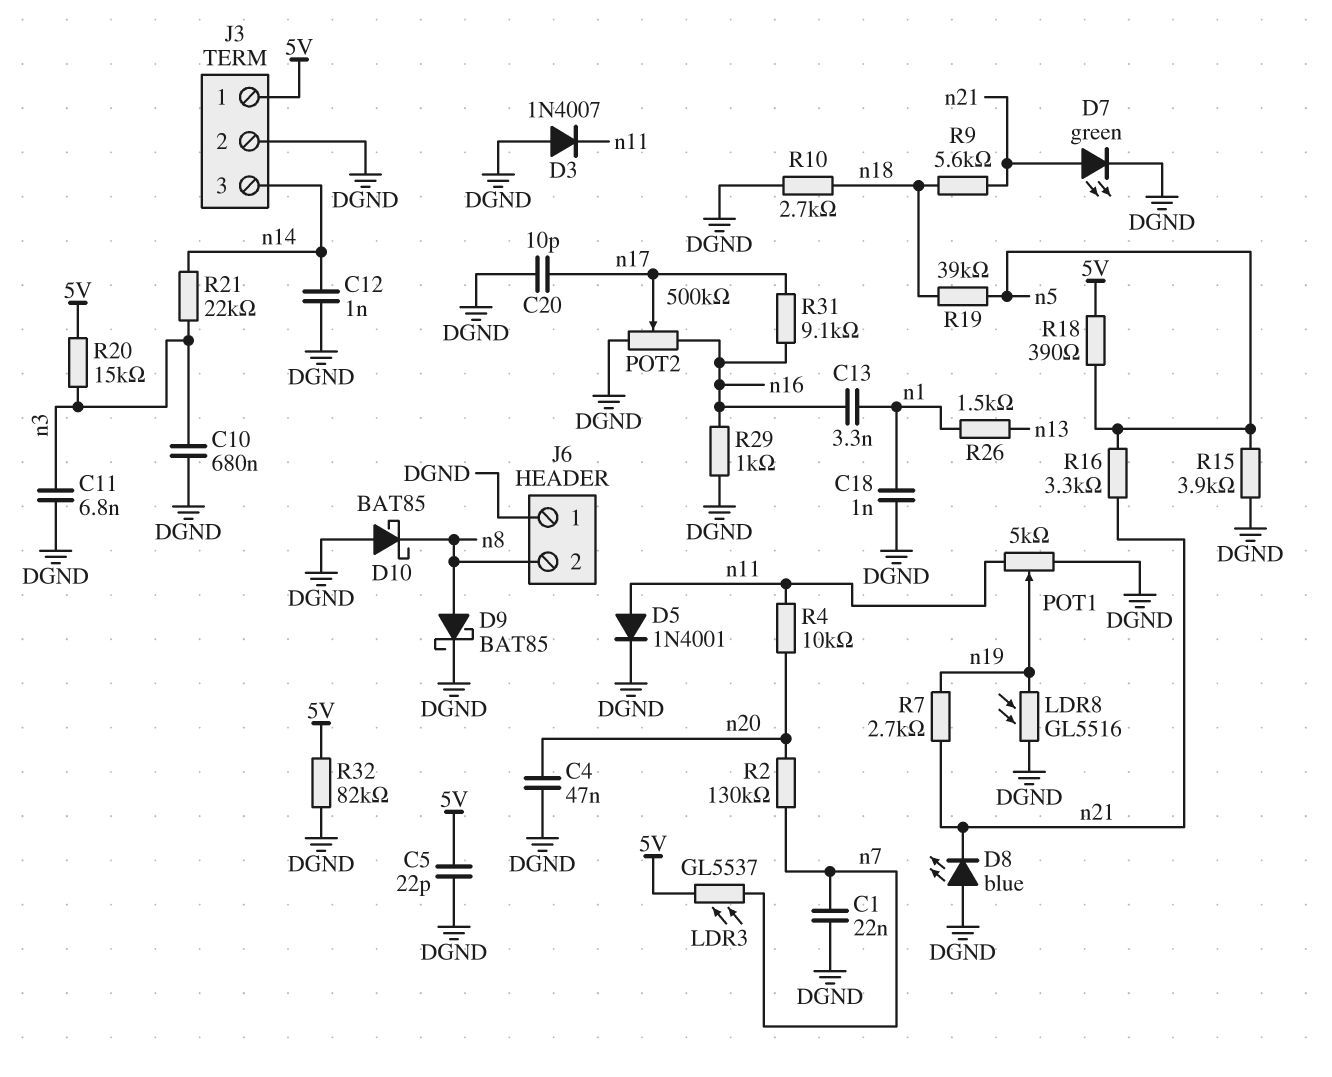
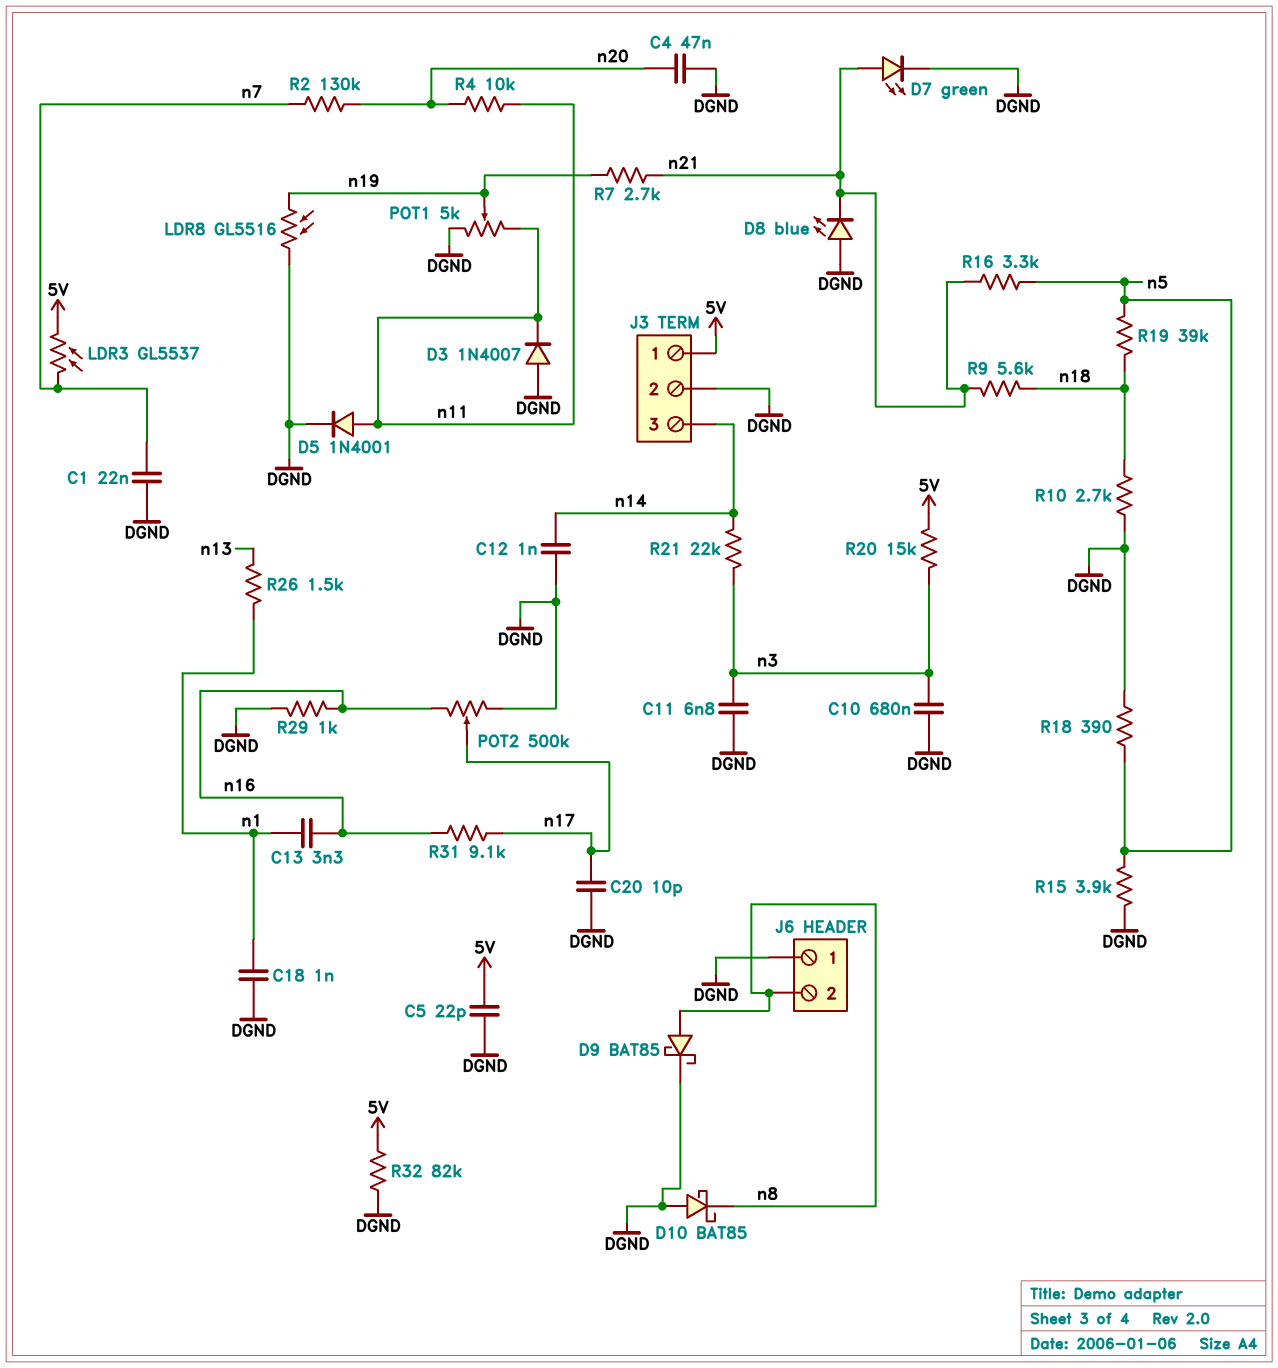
R18: 390 (5V, n5) -> 390 (DGND, n5)

